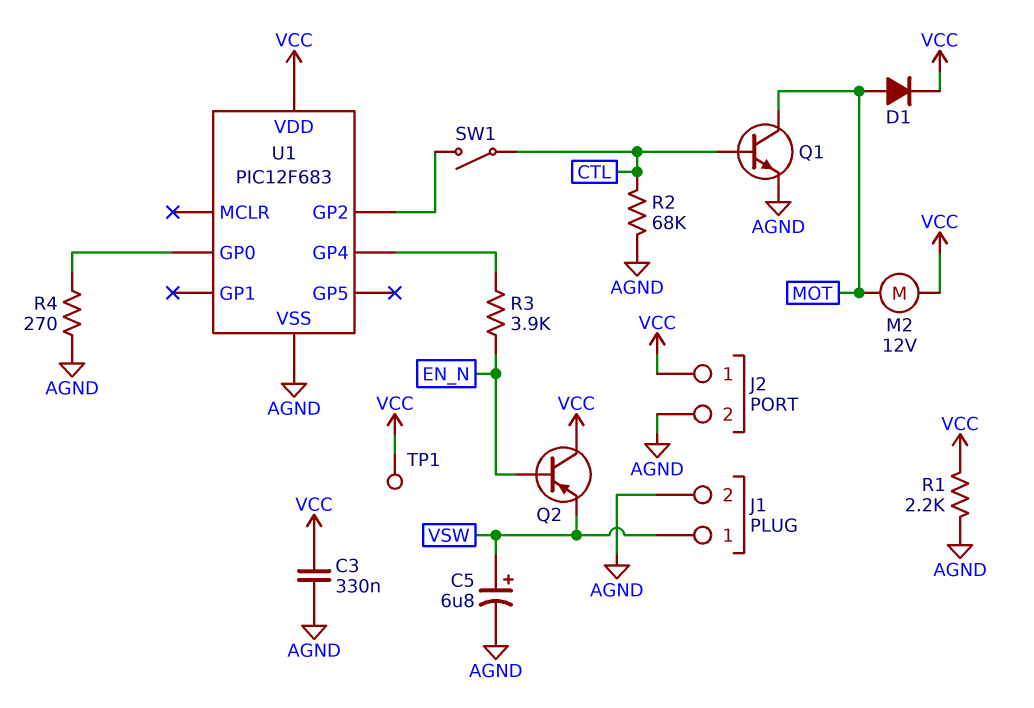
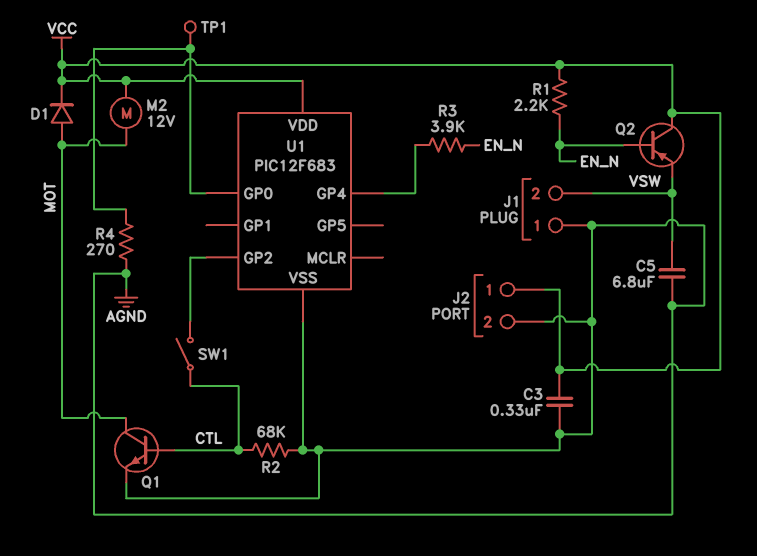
C5: 6.8uF (plus VSW, minus AGND) -> 6.8uF (AGND, VSW)
J1 pin 1: VSW -> AGND
J1 pin 2: AGND -> VSW
R1: 2.2k (AGND, VCC) -> 2.2k (EN_N, VCC)
TP1: test point (VCC) -> test point (U1/GP0)

